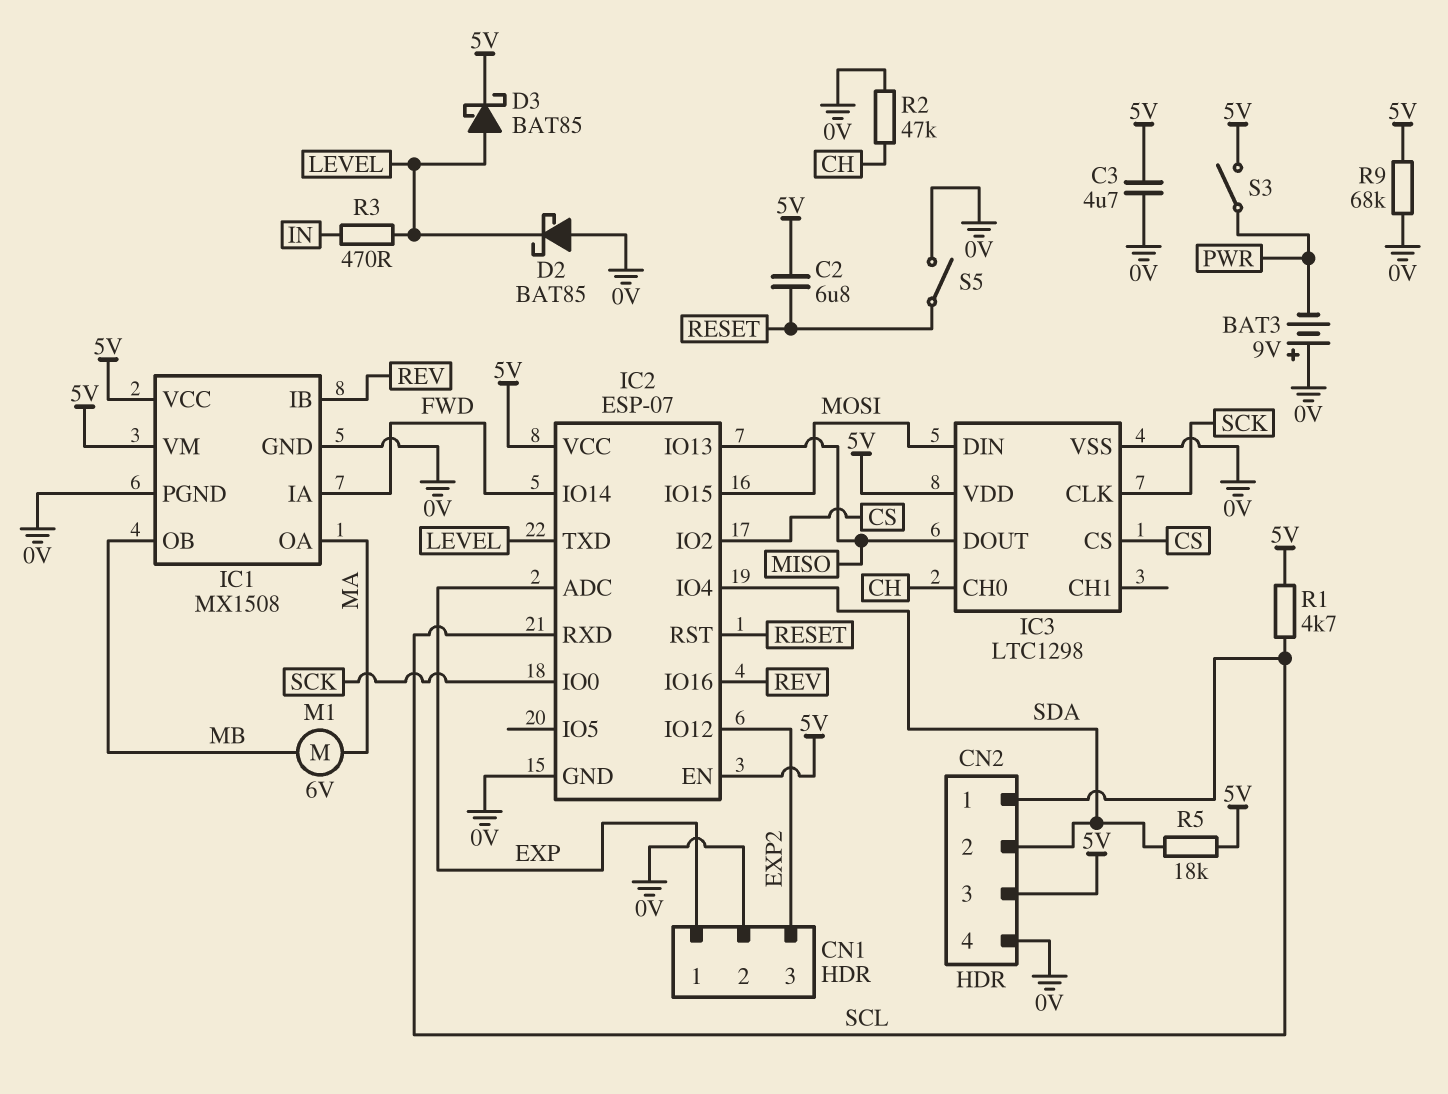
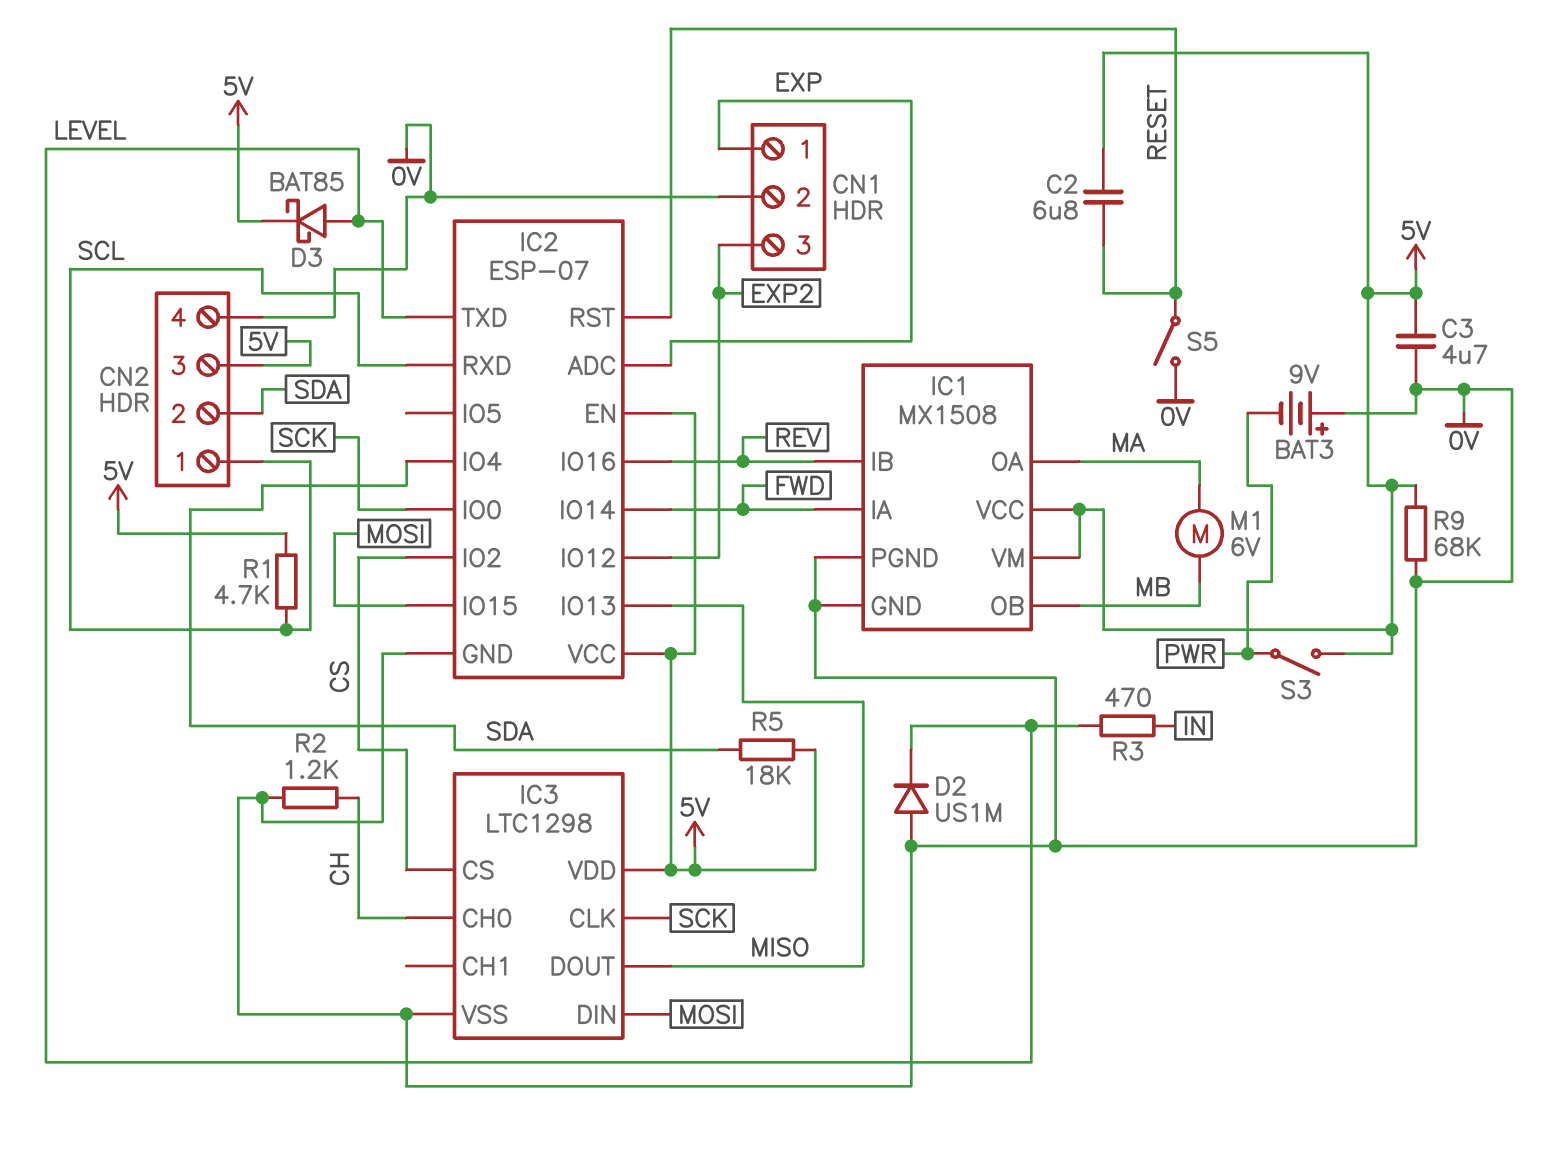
D2: schottky BAT85 (A 0V, K LEVEL) -> diode US1M (A 0V, K LEVEL)
R2: 47k (0V, CH) -> 1.2k (0V, CH)

